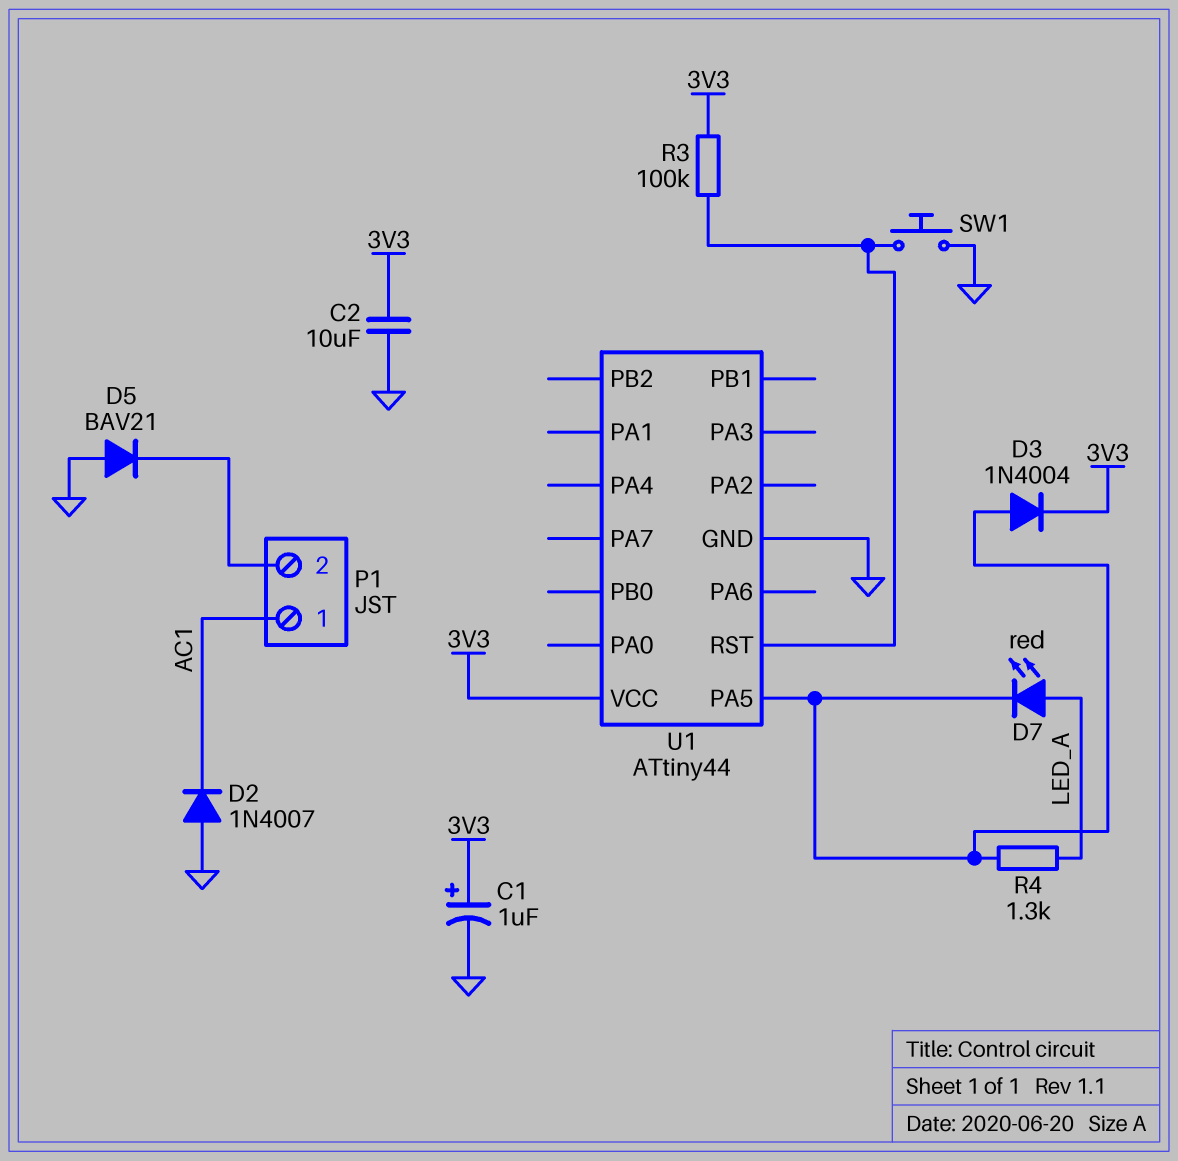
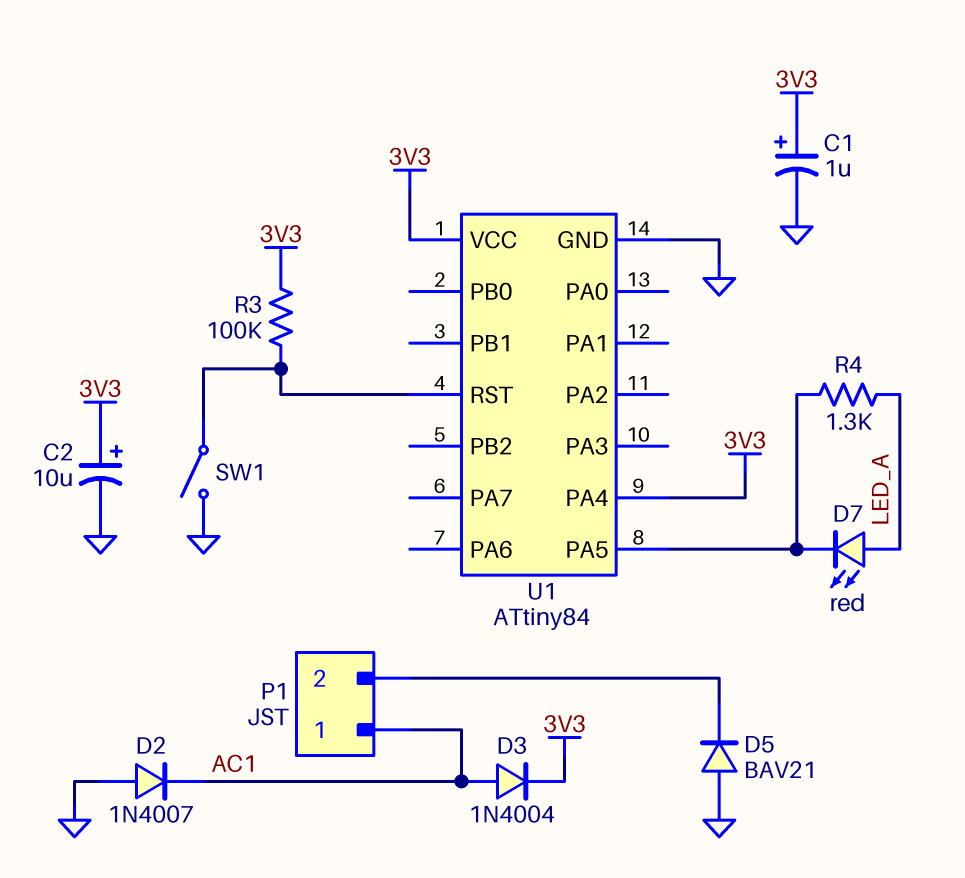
C2: 10uF (3V3, GND) -> 10uF (plus 3V3, minus GND)
D3: diode 1N4004 (A U1/PA5, K 3V3) -> diode 1N4004 (A AC1, K 3V3)
SW1: button (GND, U1/RST) -> switch (GND, U1/RST)
U1: ATtiny44 -> ATtiny84
U1 pin PA4: none -> 3V3

